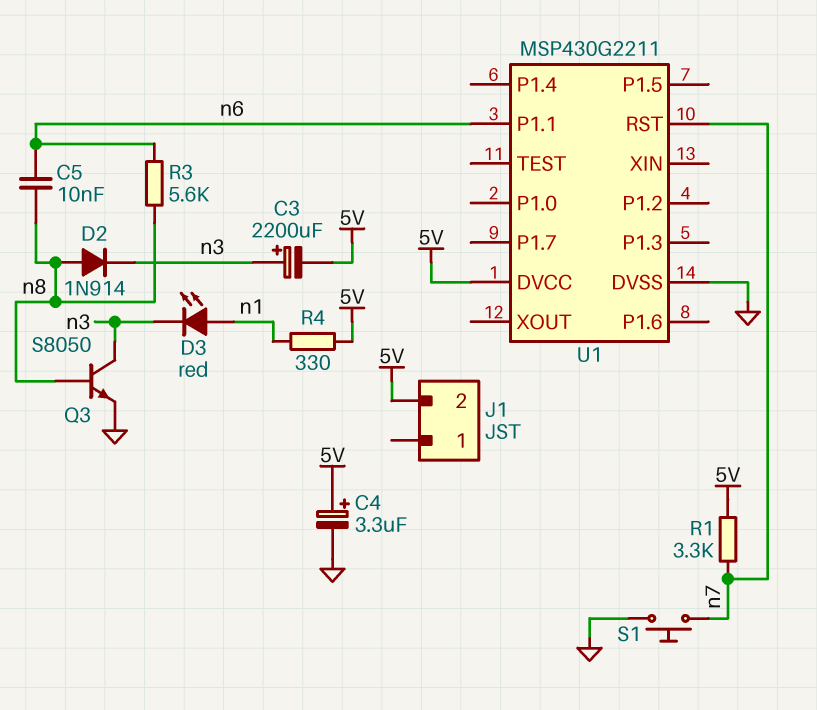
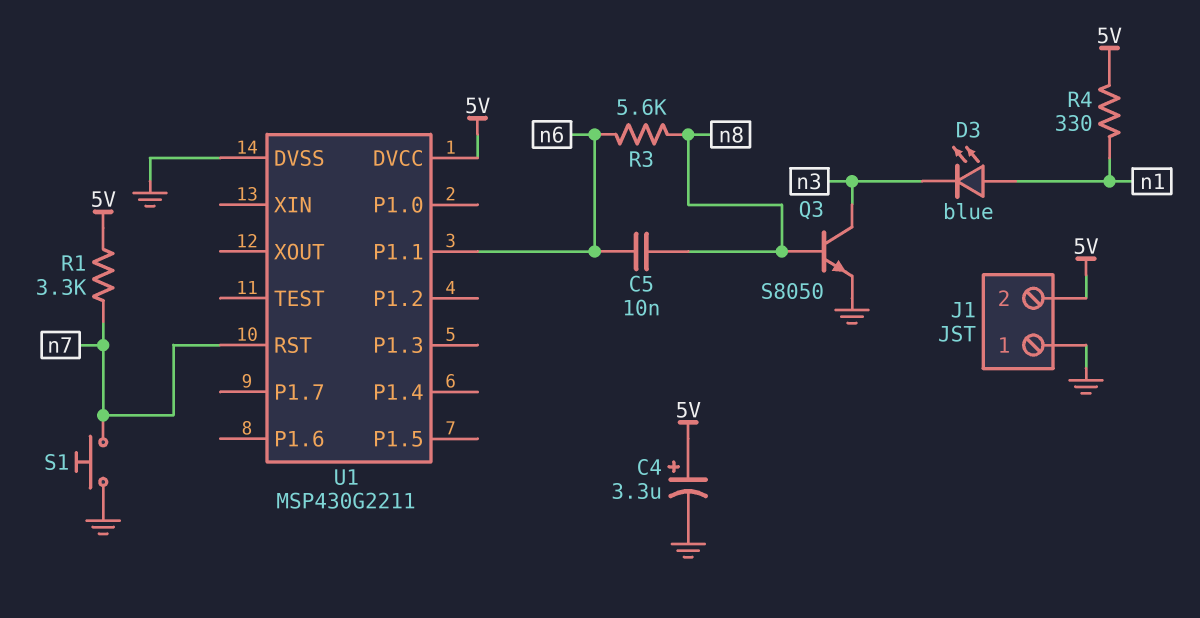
C3: 2200uF (plus n3, minus 5V) -> none
D2: diode 1N914 (A n8, K n3) -> none
D3: LED red (A n1, K n3) -> LED blue (A n1, K n3)
J1 pin 1: none -> GND

